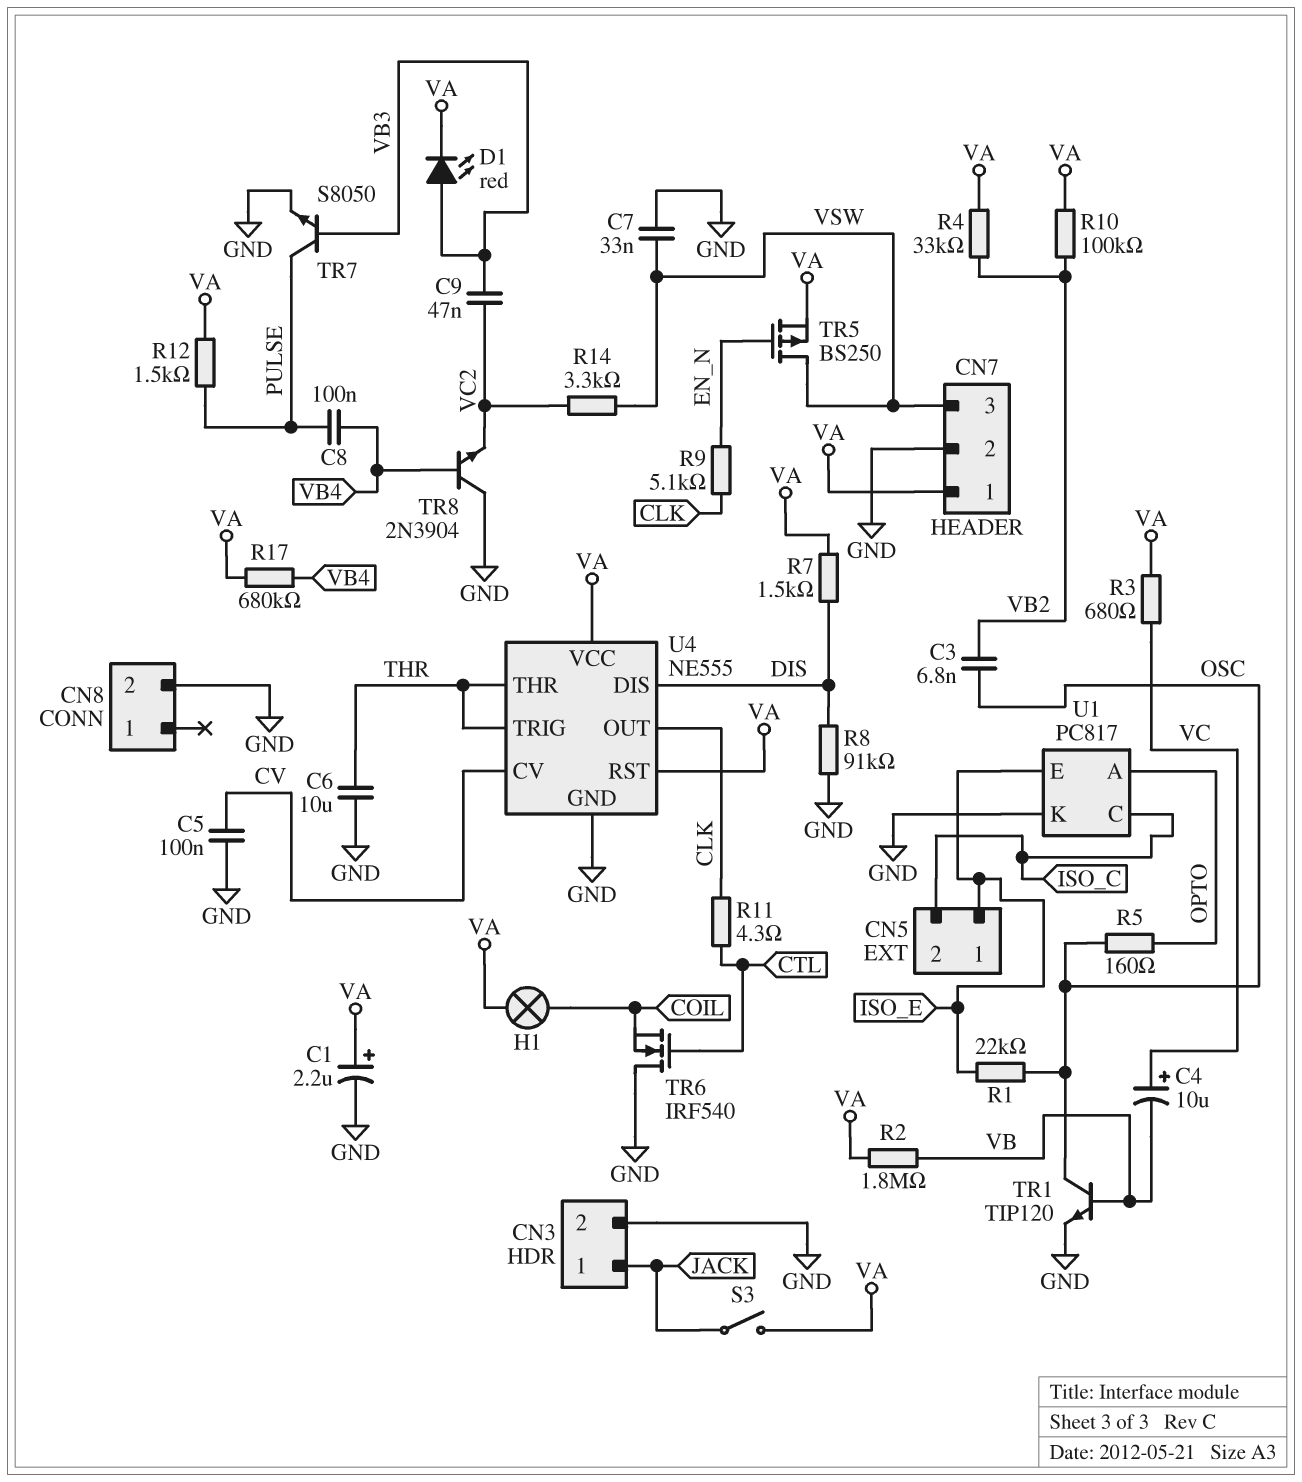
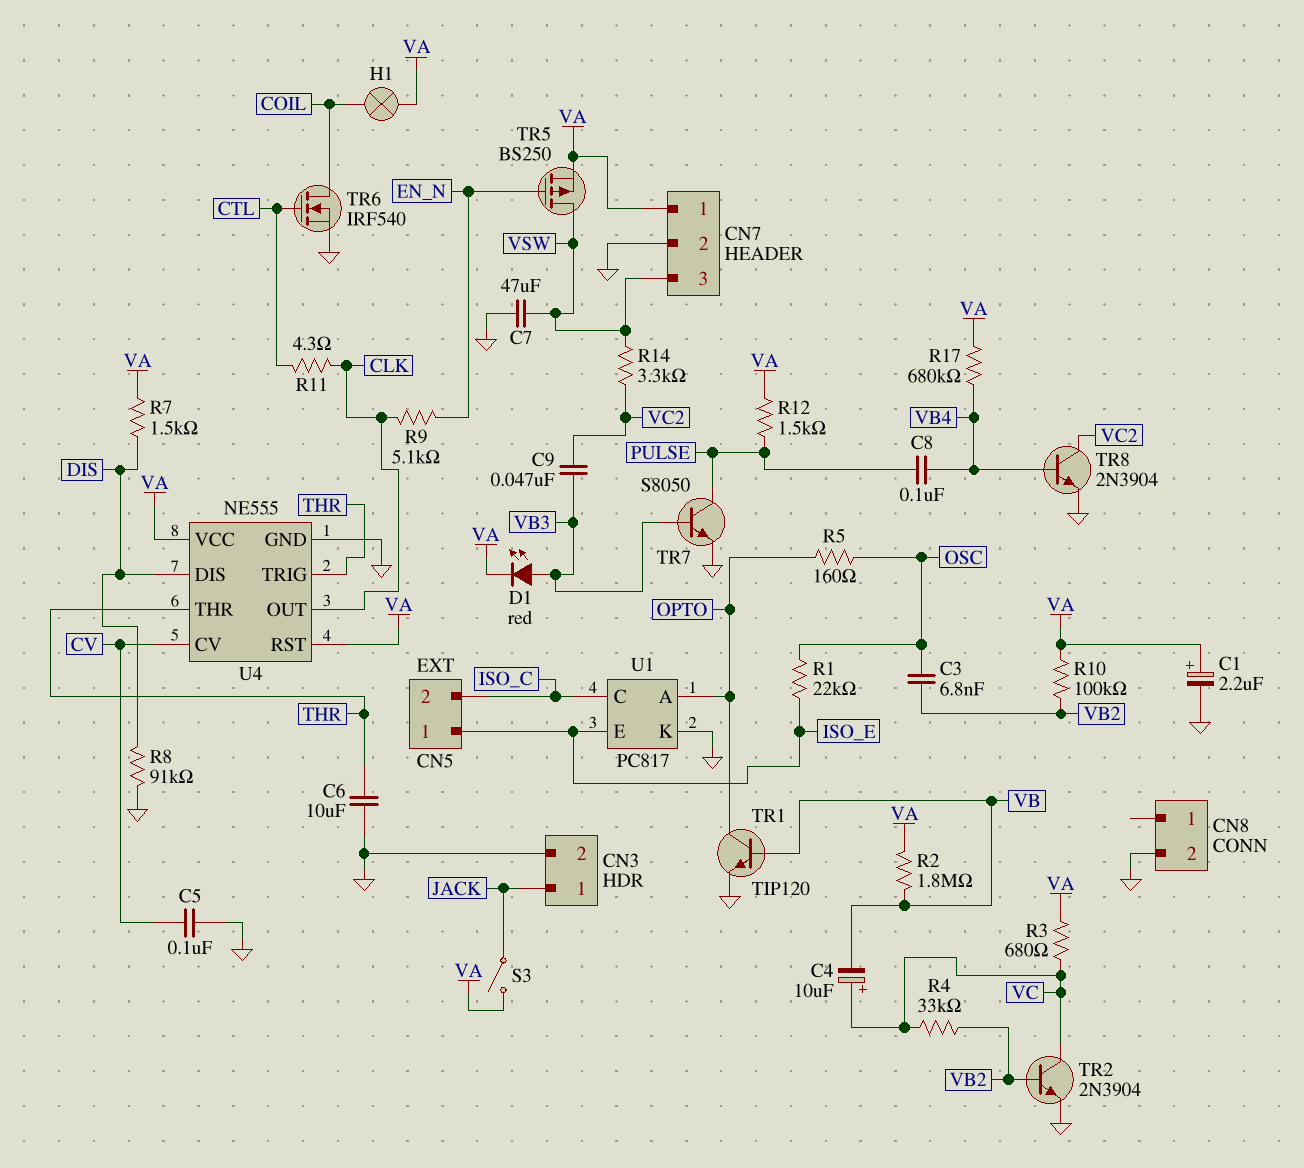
C7: 33nF (GND, VSW) -> 47uF (GND, VSW)
R4: 33k (VA, VB2) -> 33k (VB2, VC)
TR1: NPN TIP120 (B VB, C OSC, E GND) -> NPN TIP120 (B VB, C OPTO, E GND)
TR2: none -> NPN 2N3904 (B VB2, C VC, E GND)
TR6: NMOS IRF540 (G CTL, D GND, S COIL) -> NMOS IRF540 (G CTL, D COIL, S GND)
TR8: NPN 2N3904 (B VB4, C GND, E VC2) -> NPN 2N3904 (B VB4, C VC2, E GND)

